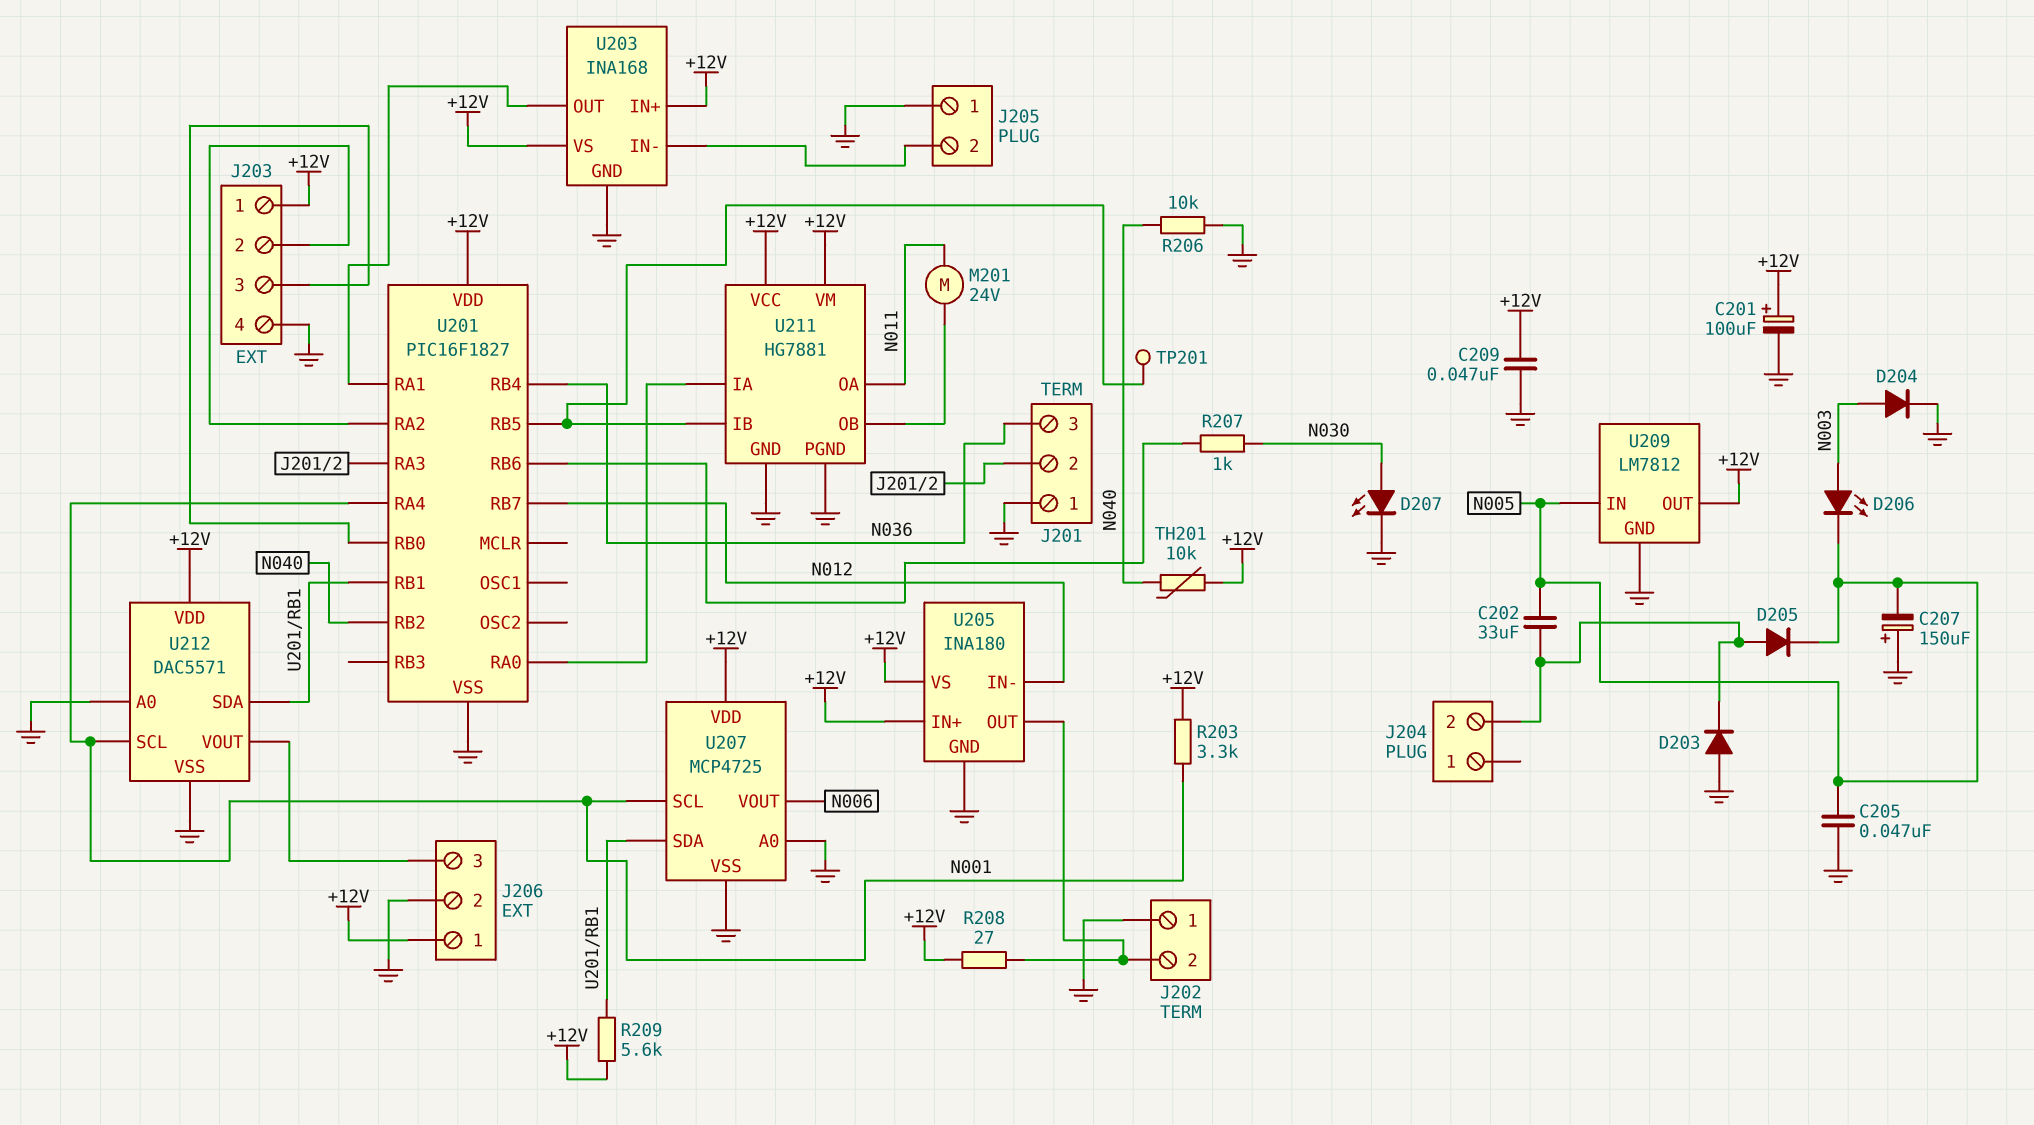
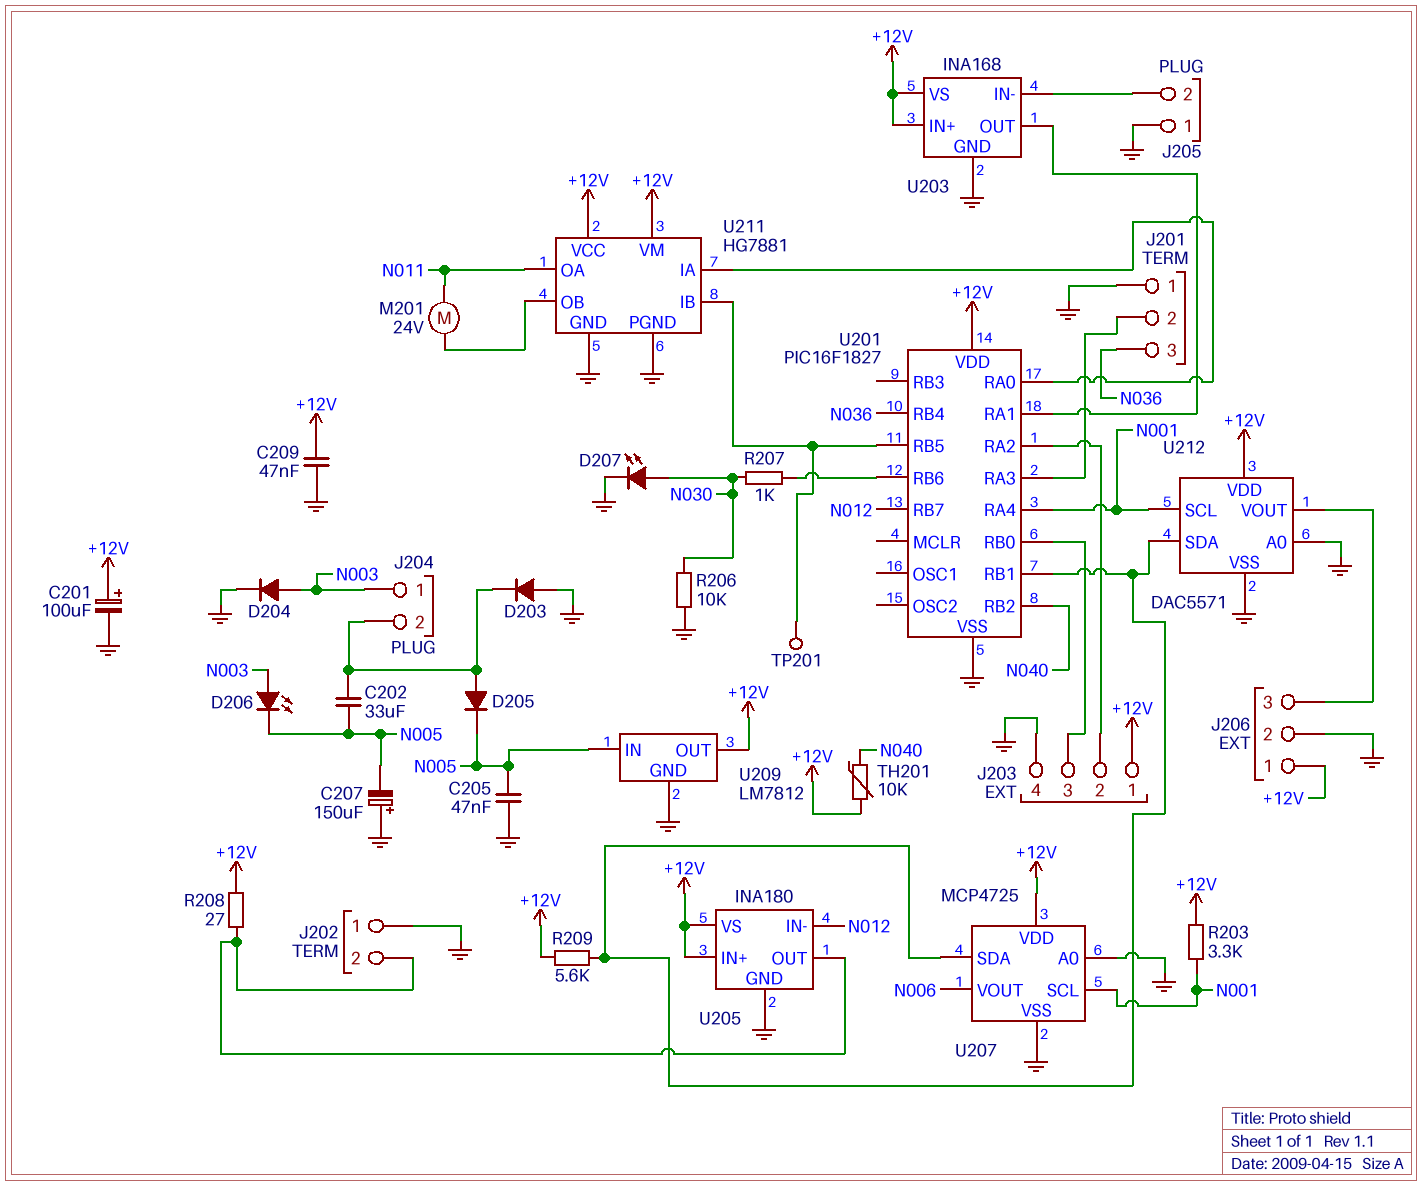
J204 pin 1: none -> N003
R206: 10k (GND, N040) -> 10k (GND, N030)

